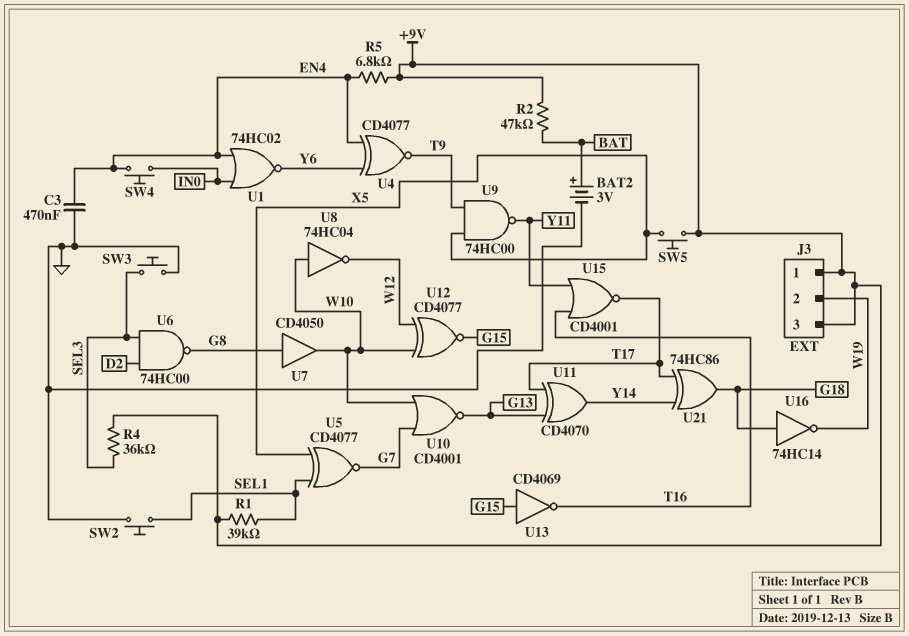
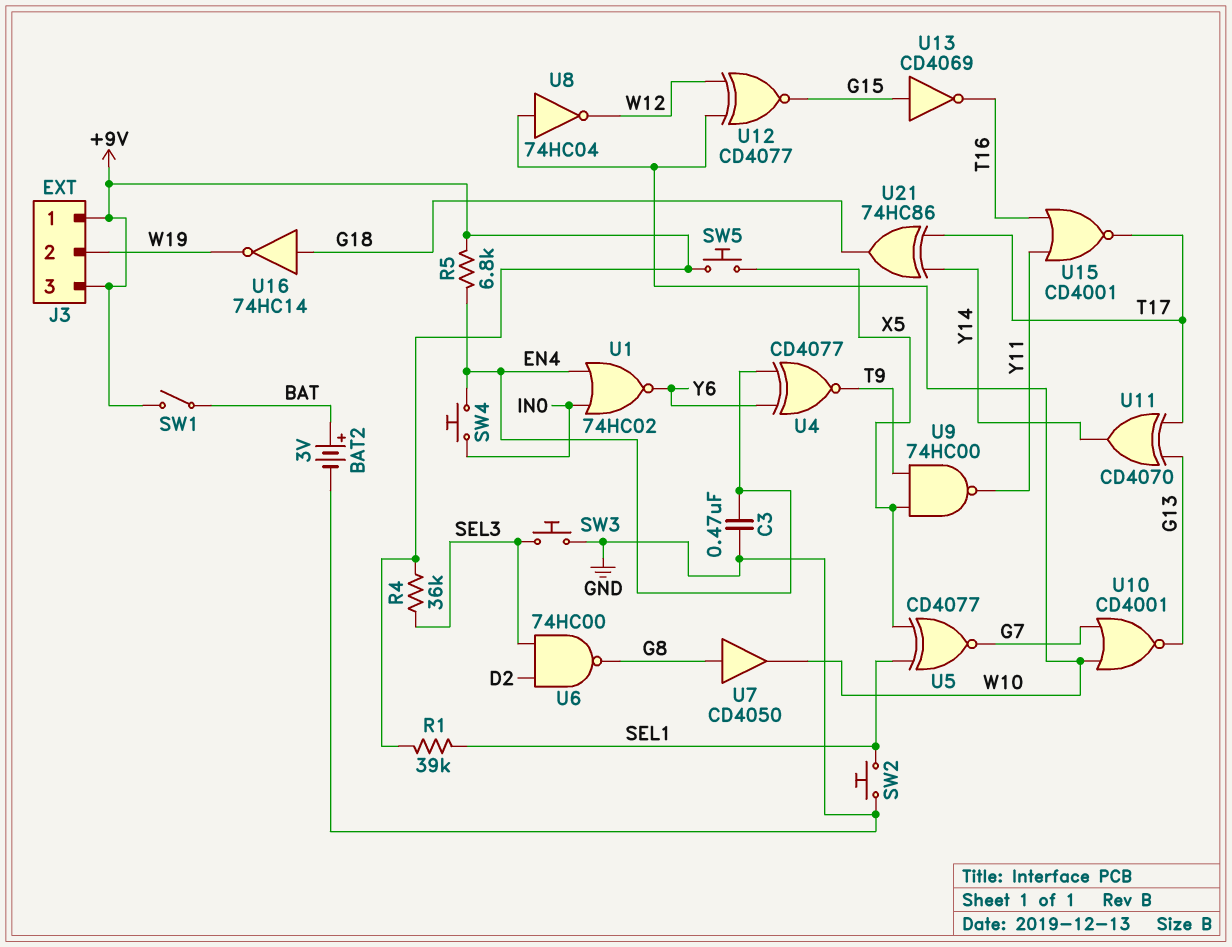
R2: 47k (+9V, BAT) -> none
SW1: none -> switch (+9V, BAT)

